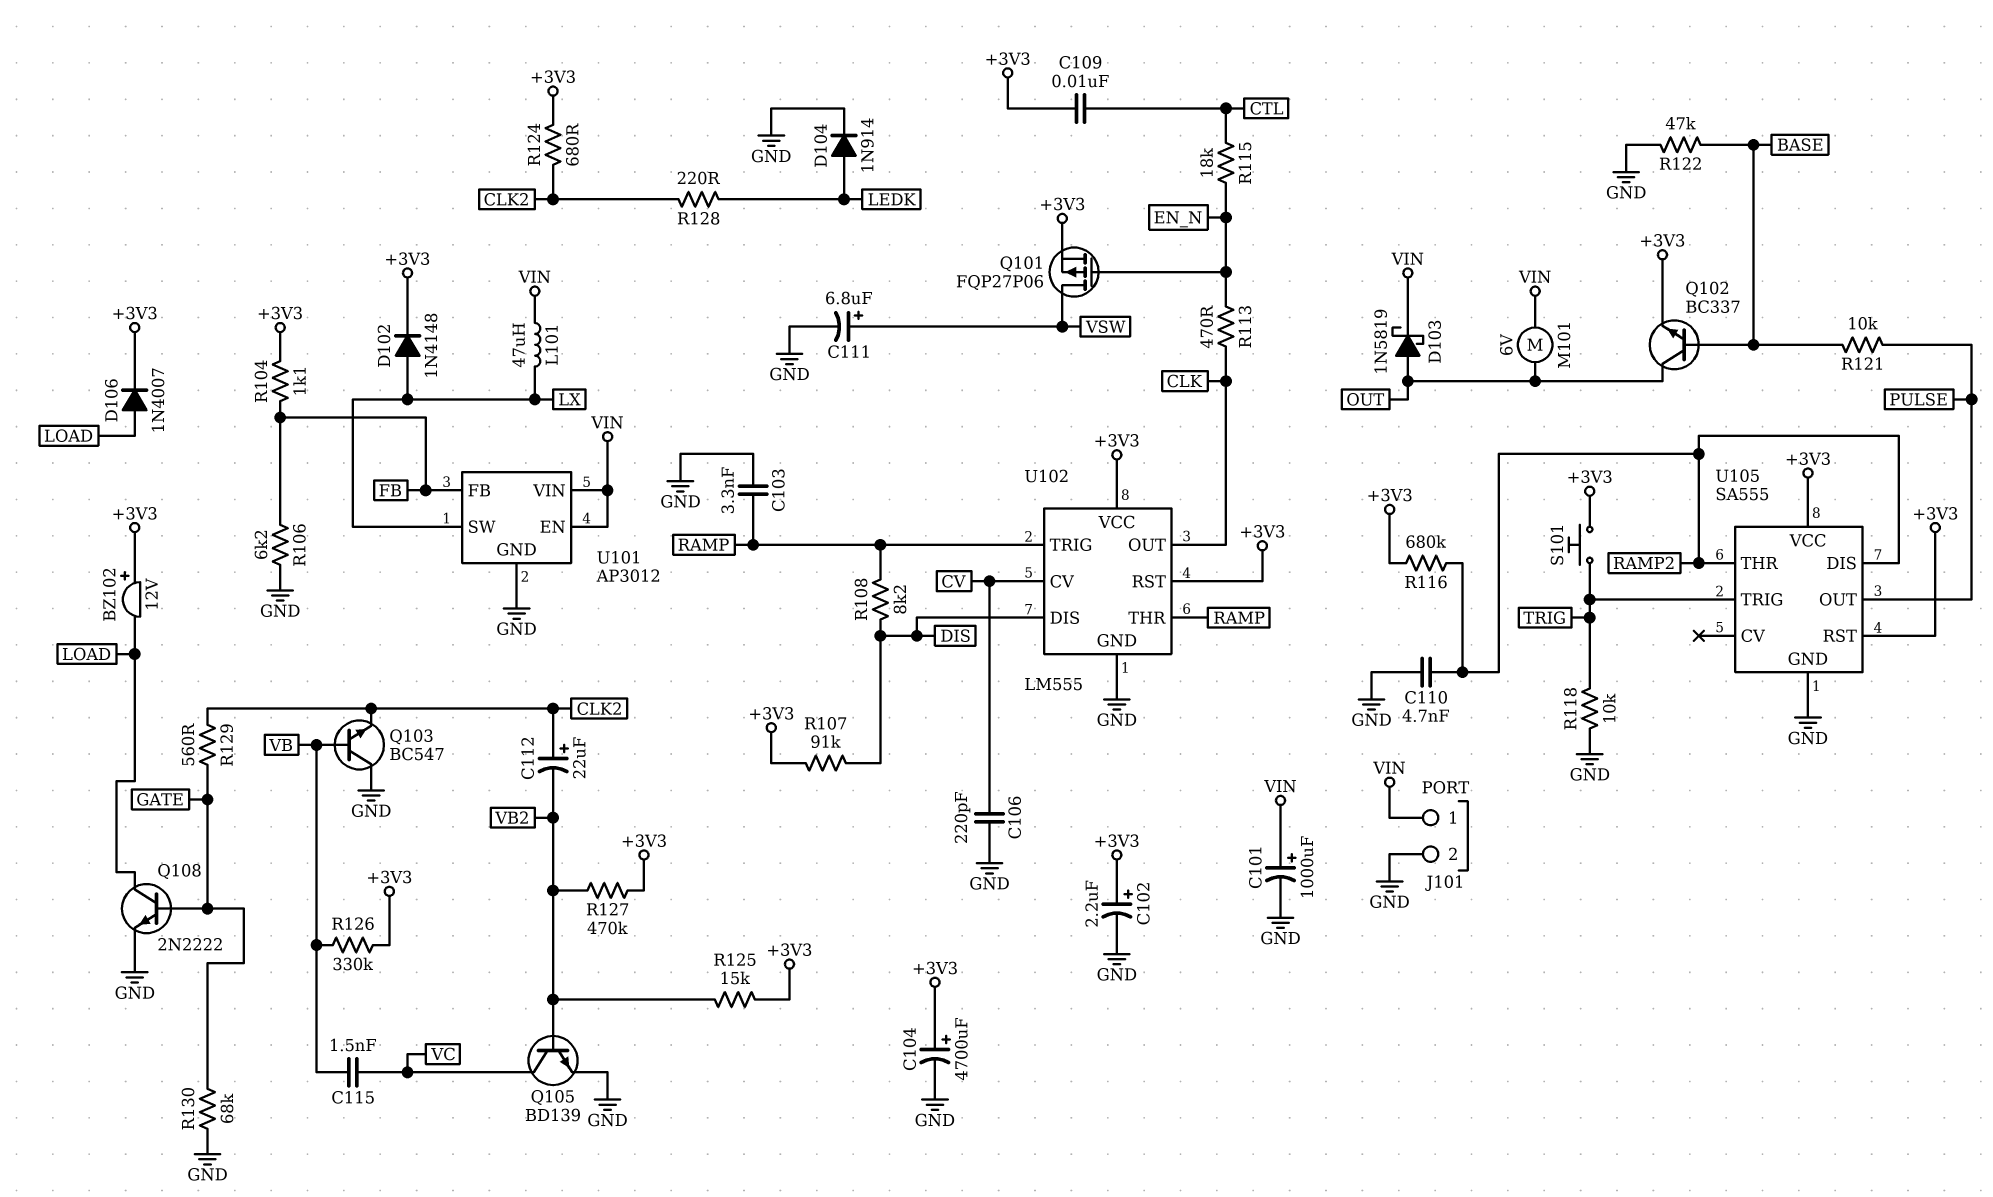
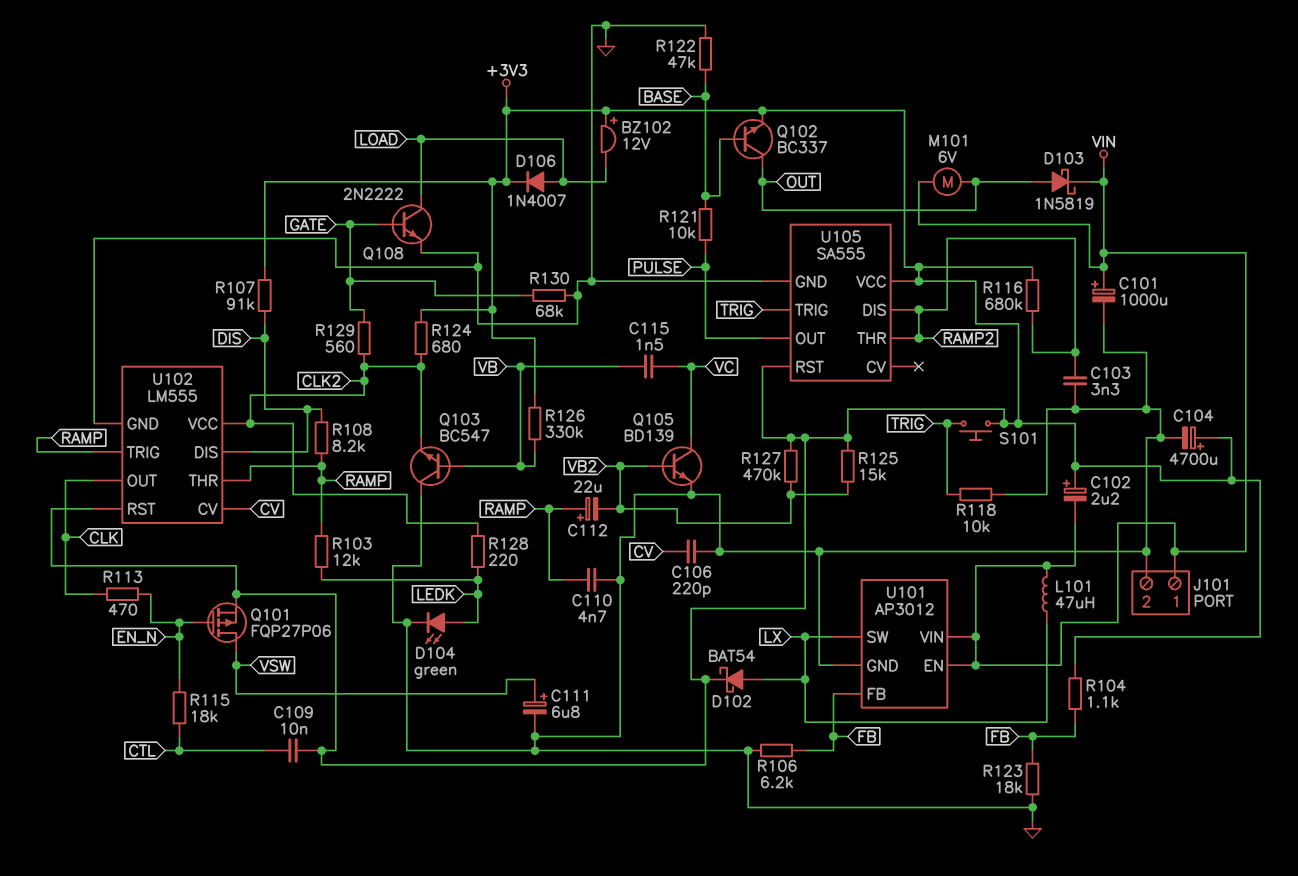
C102: 2.2uF (plus +3V3, minus GND) -> 2.2uF (plus +3V3, minus VIN)
C103: 3.3nF (GND, RAMP) -> 3.3nF (GND, RAMP2)
C110: 4.7nF (GND, RAMP2) -> 4.7nF (GND, RAMP)
C112: 22uF (plus CLK2, minus VB2) -> 22uF (plus RAMP, minus VB2)
D102: diode 1N4148 (A LX, K +3V3) -> schottky BAT54 (A LX, K +3V3)
D104: diode 1N914 (A LEDK, K GND) -> LED green (A LEDK, K GND)
R103: none -> 12k (LEDK, RAMP)
R123: none -> 18k (FB, GND)
U102 pin VCC: +3V3 -> CLK2

